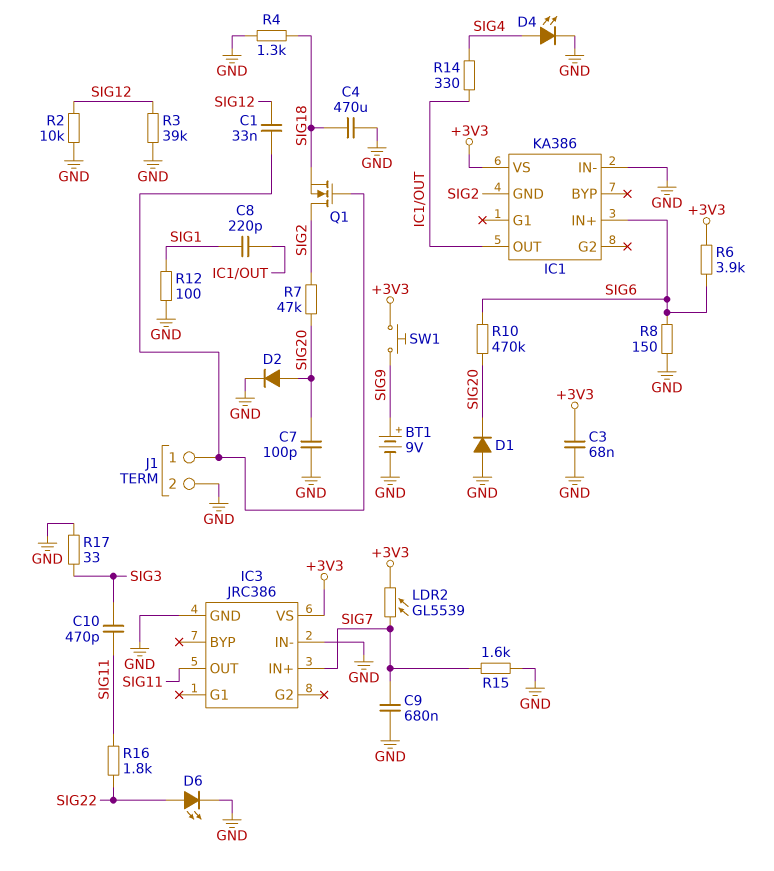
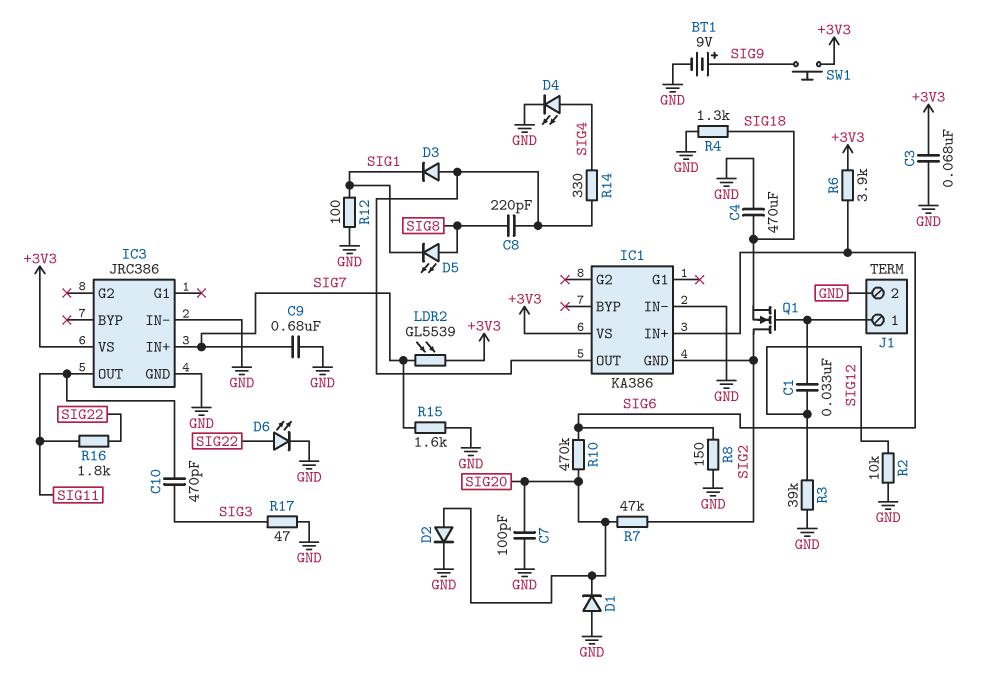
C8: 220pF (IC1/OUT, SIG1) -> 220pF (IC1/OUT, SIG8)
D3: none -> diode (A IC1/OUT, K SIG1)
D5: none -> LED (A SIG8, K SIG1)
R17: 33 (GND, SIG3) -> 47 (GND, SIG3)

